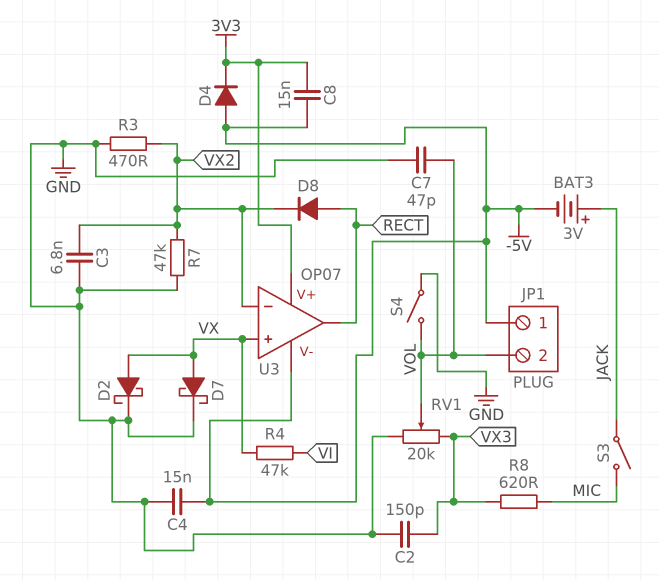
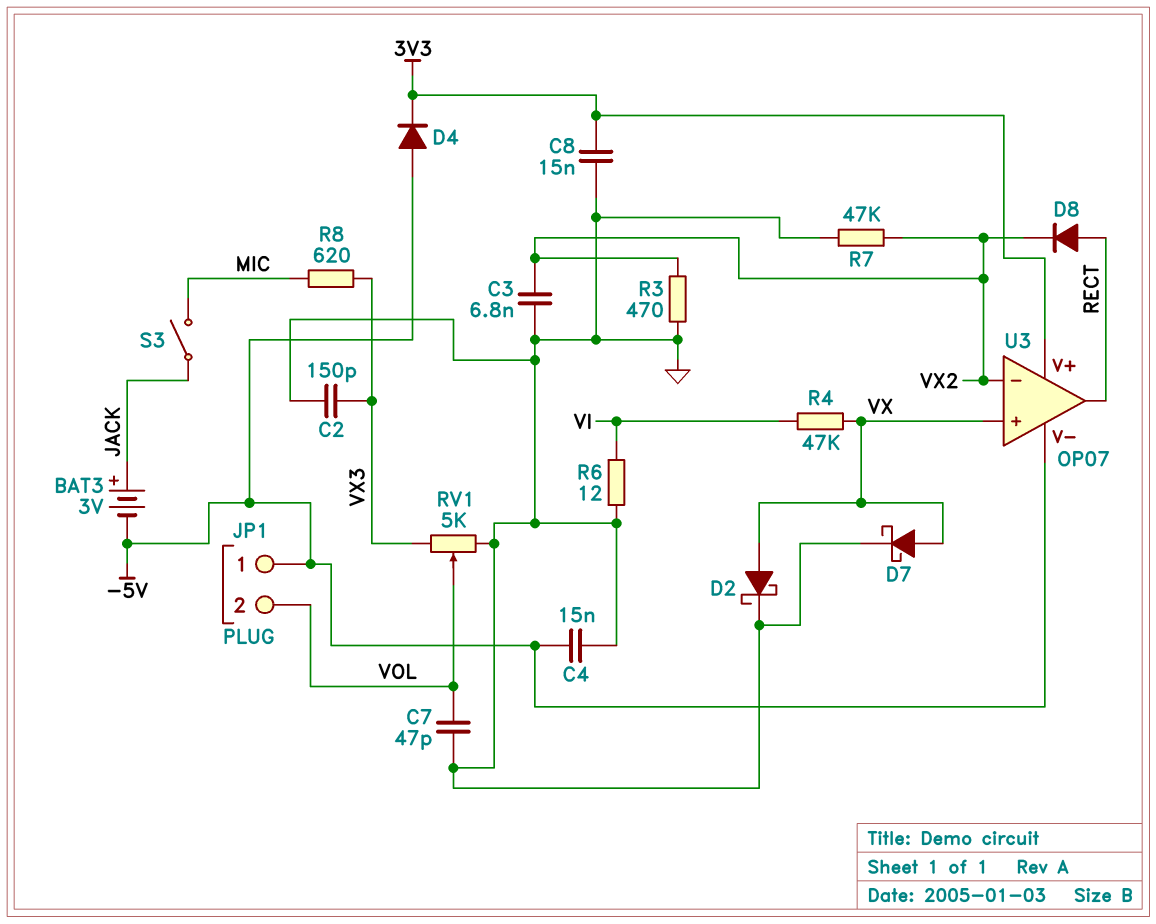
C8: 15nF (-5V, 3V3) -> 15nF (3V3, GND)
R6: none -> 12 (GND, VI)
RV1: 20k (GND, VX3, wiper VOL) -> 5k (GND, VX3, wiper VOL)
S4: switch (GND, VOL) -> none

